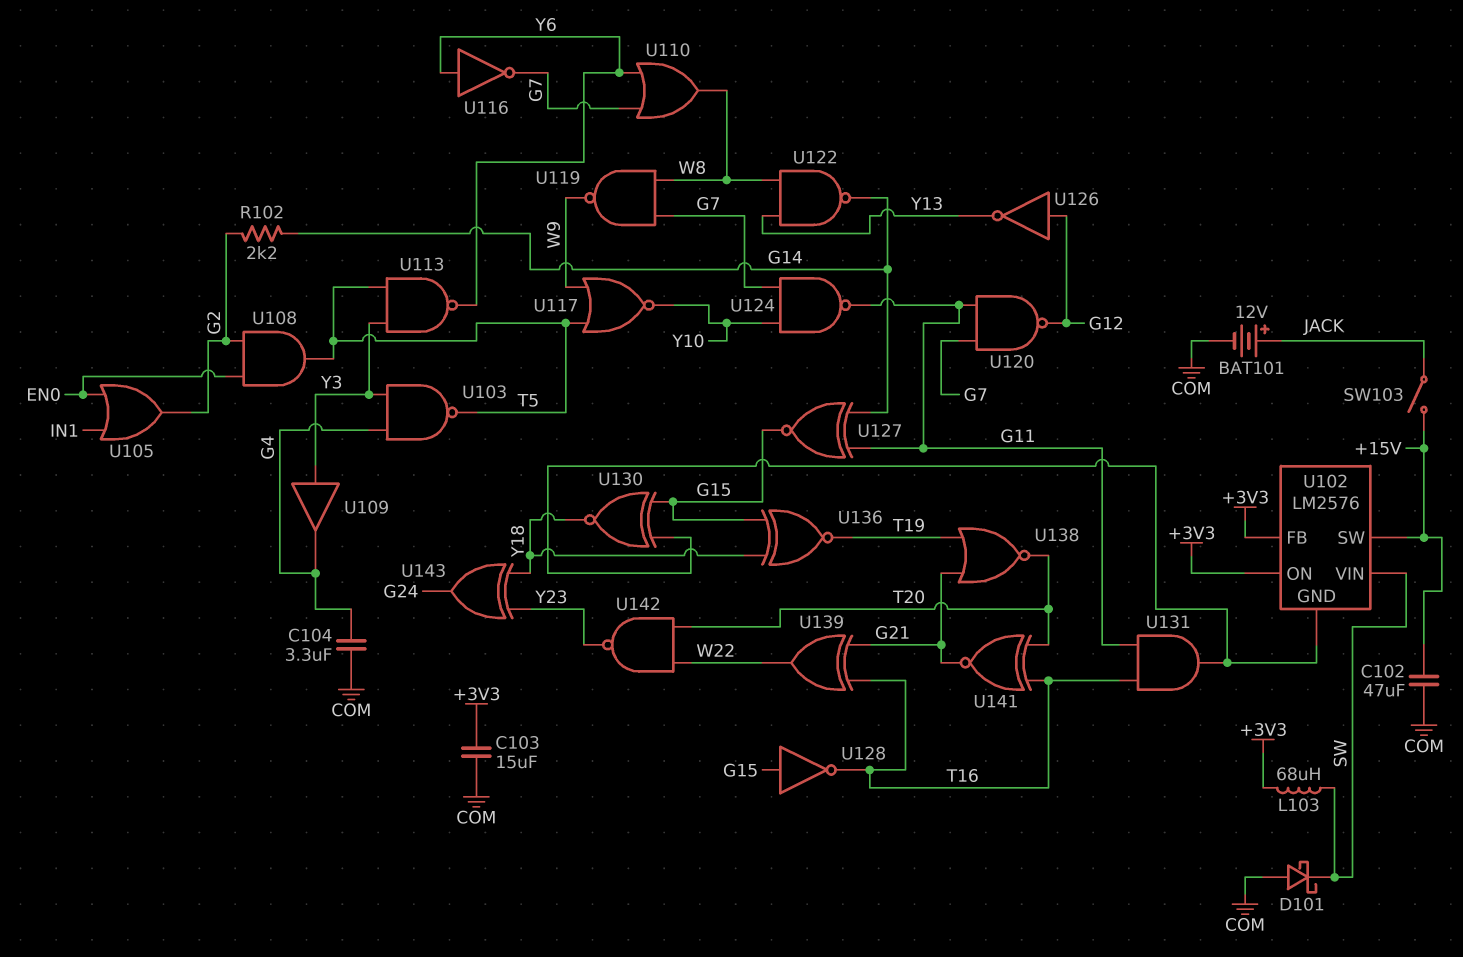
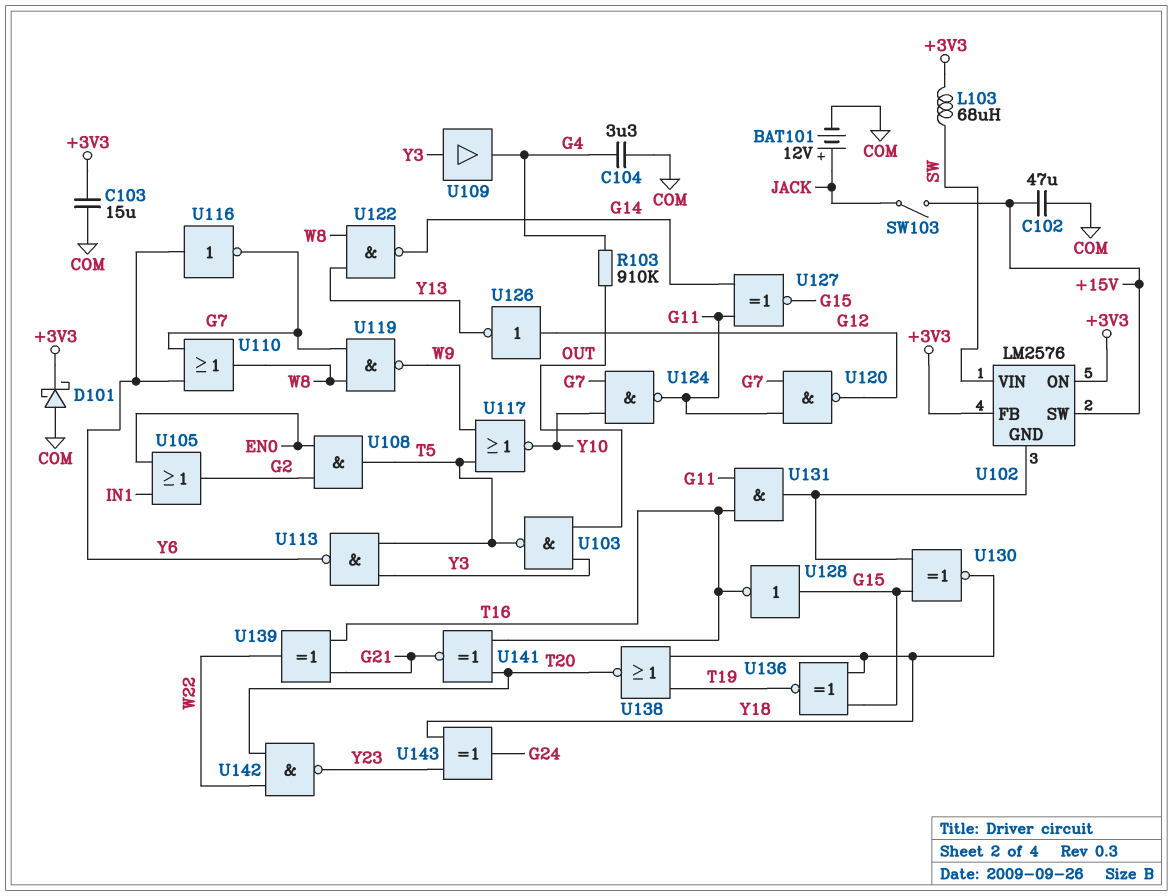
D101: schottky (A COM, K SW) -> schottky (A COM, K +3V3)
R102: 2.2k (G2, G14) -> none
R103: none -> 910k (G4, OUT)
U103: NAND (in G4, in Y3, out T5) -> NAND (in OUT, in Y3, out T5)
U138: NOR (in G21, in T19, out T20) -> NOR (in T19, in Y18, out T20)

